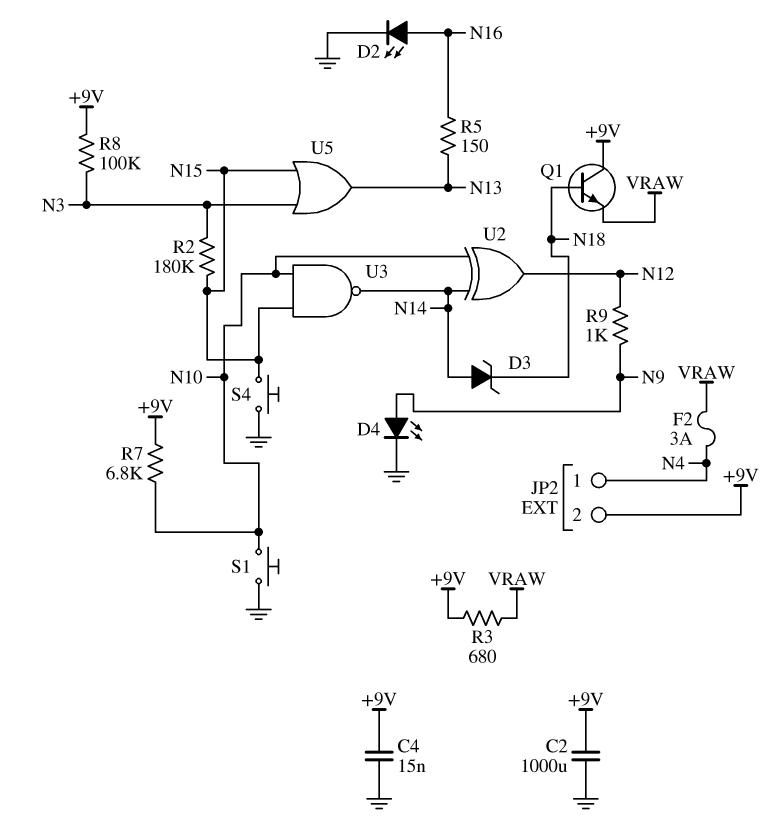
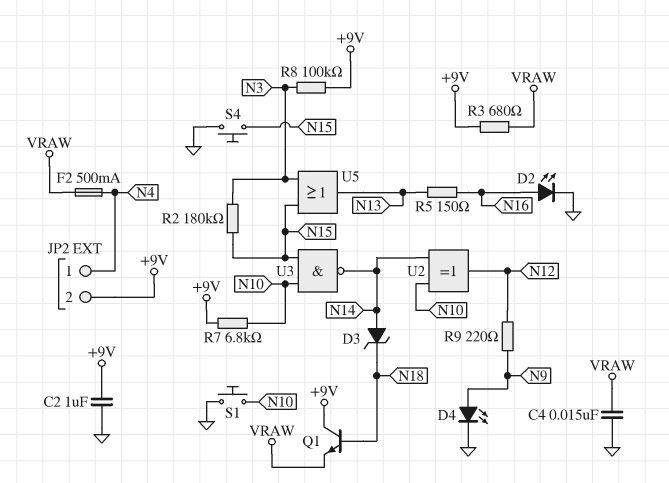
C2: 1000uF (+9V, GND) -> 1uF (+9V, GND)
C4: 15nF (+9V, GND) -> 15nF (GND, VRAW)
F2: 3A (N4, VRAW) -> 500mA (N4, VRAW)
R9: 1k (N9, N12) -> 220 (N9, N12)

